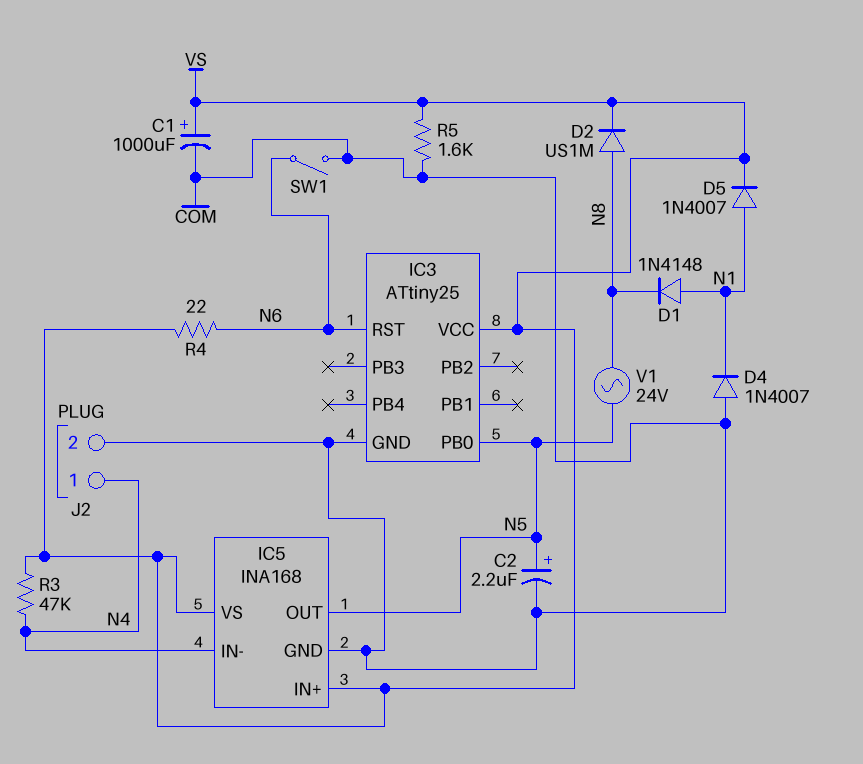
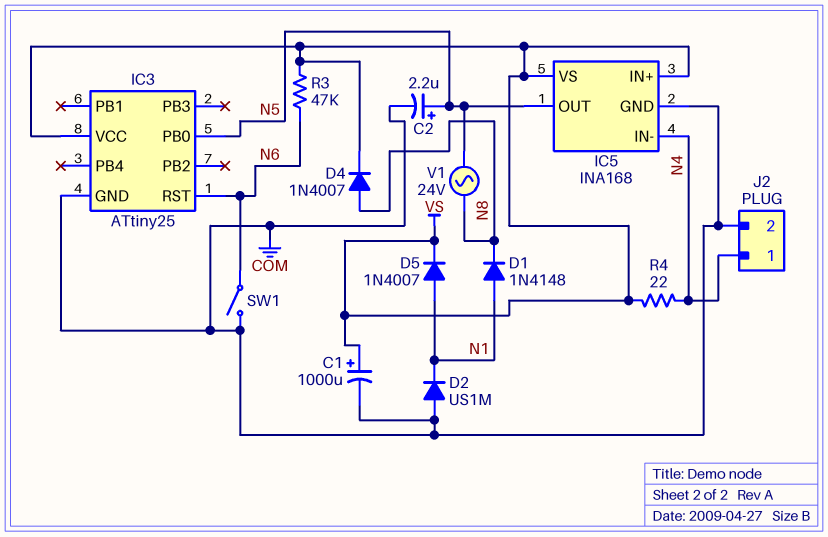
D2: diode US1M (A N8, K VS) -> diode US1M (A COM, K N1)
D4: diode 1N4007 (A COM, K N1) -> diode 1N4007 (A N8, K VS)
R3: 47k (N4, VS) -> 47k (N6, VS)
R4: 22 (N6, VS) -> 22 (N4, VS)
R5: 1.6k (COM, VS) -> none

